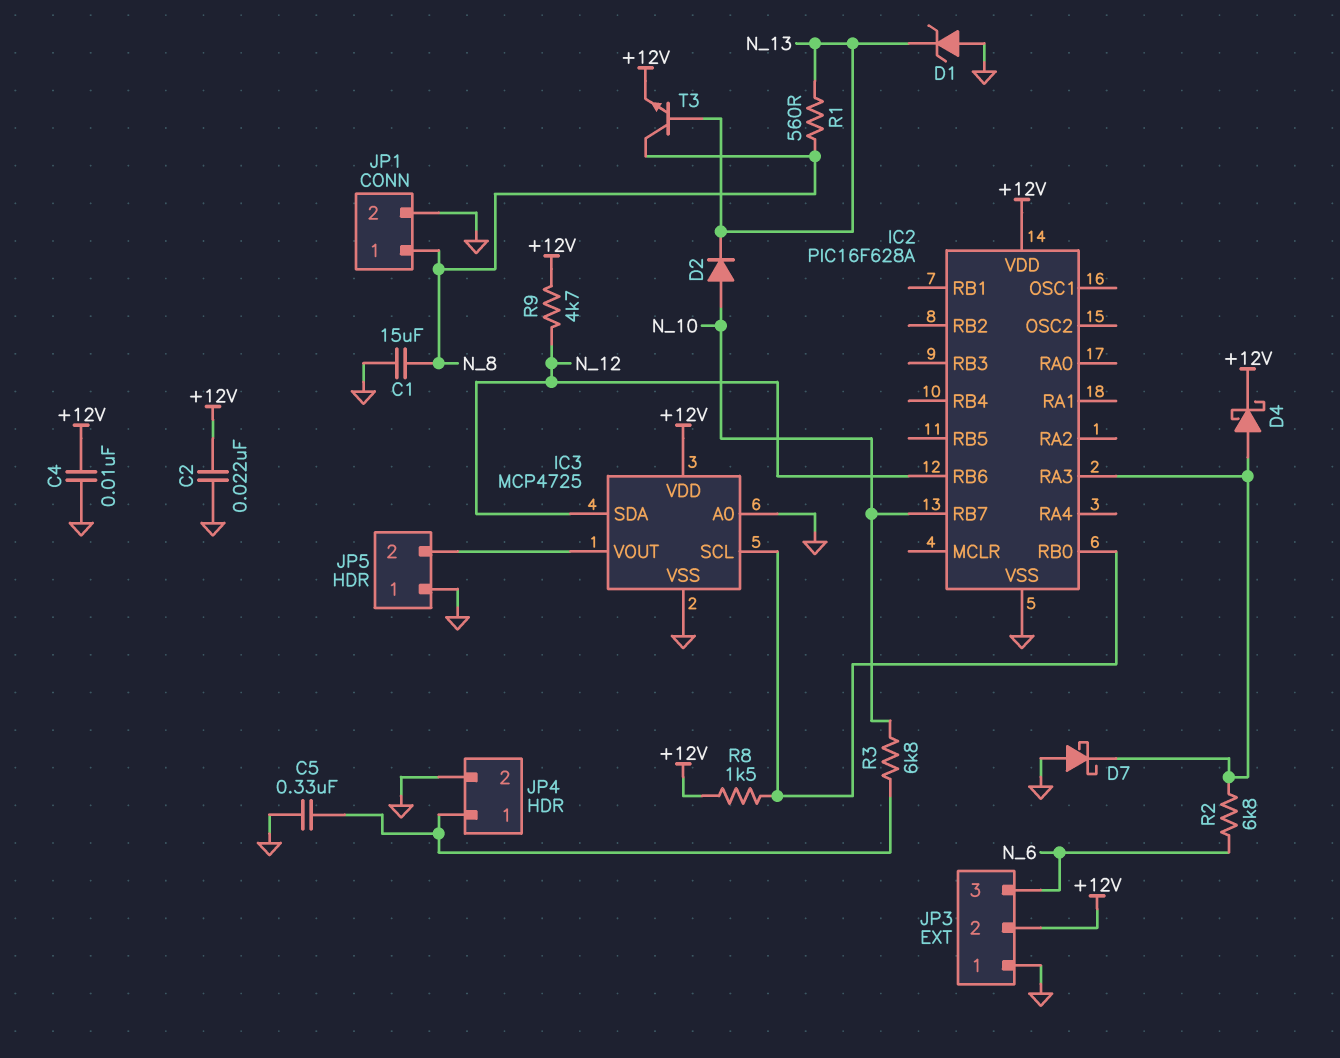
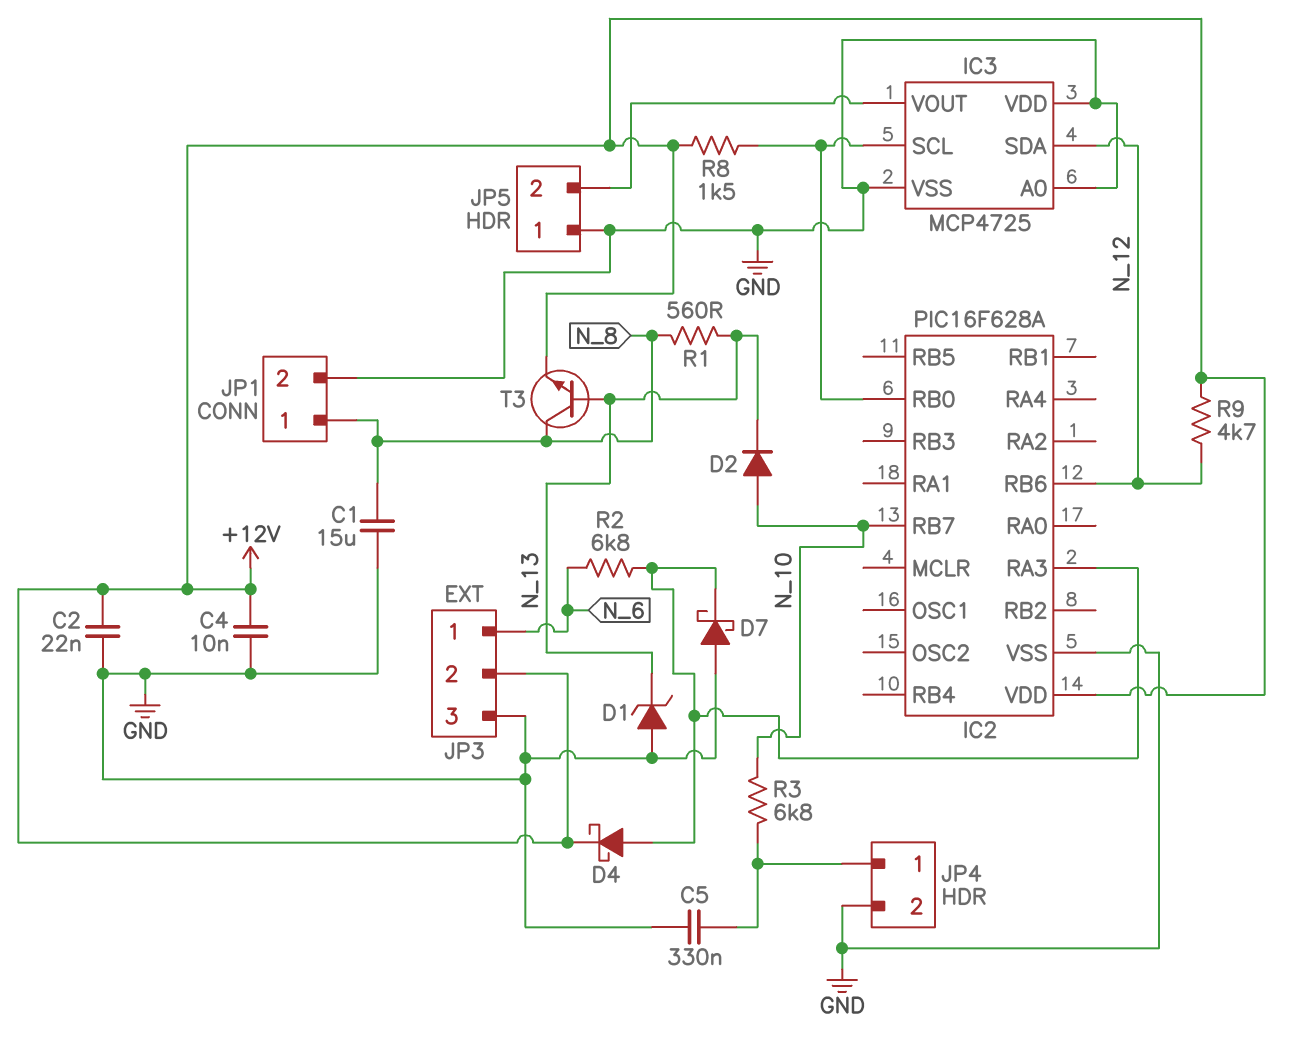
IC3 pin VDD: +12V -> GND
JP3 pin 1: GND -> N_6
JP3 pin 3: N_6 -> GND

